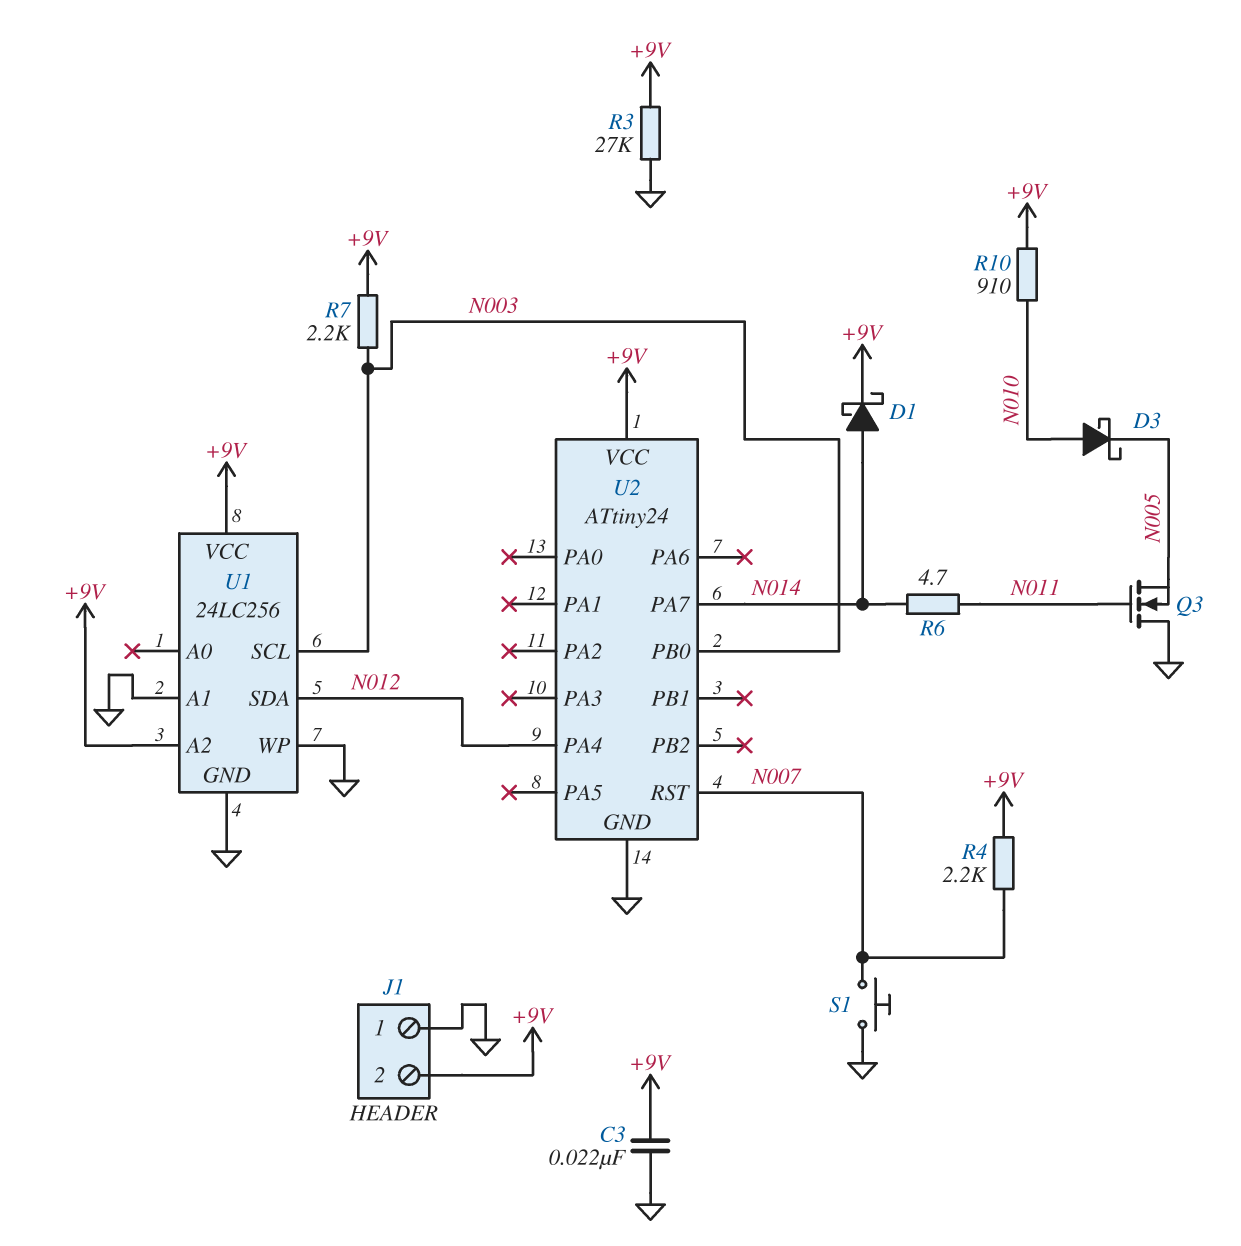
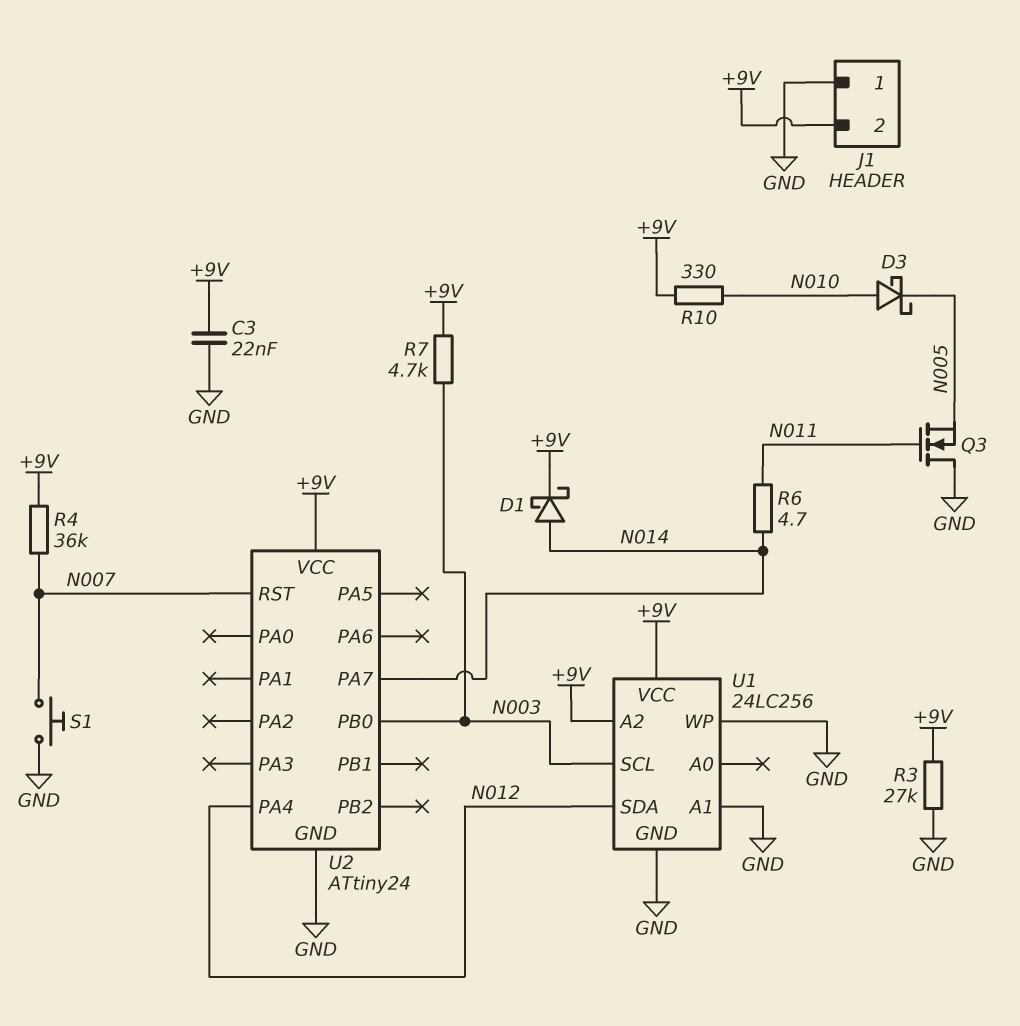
R4: 2.2k (+9V, N007) -> 36k (+9V, N007)
R7: 2.2k (+9V, N003) -> 4.7k (+9V, N003)
R10: 910 (+9V, N010) -> 330 (+9V, N010)

